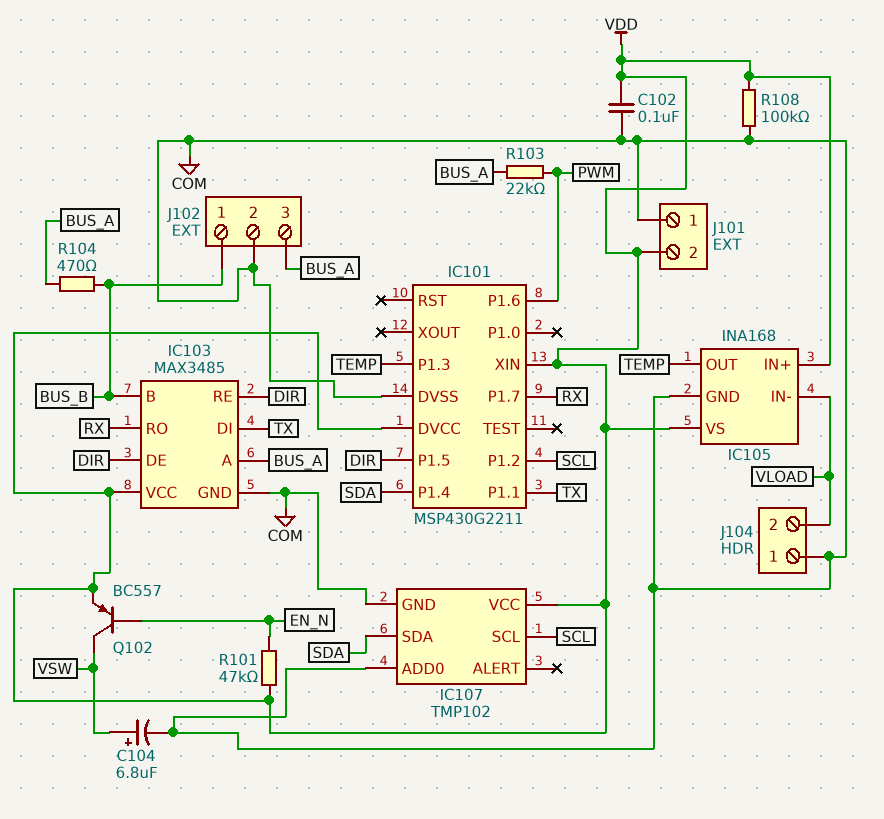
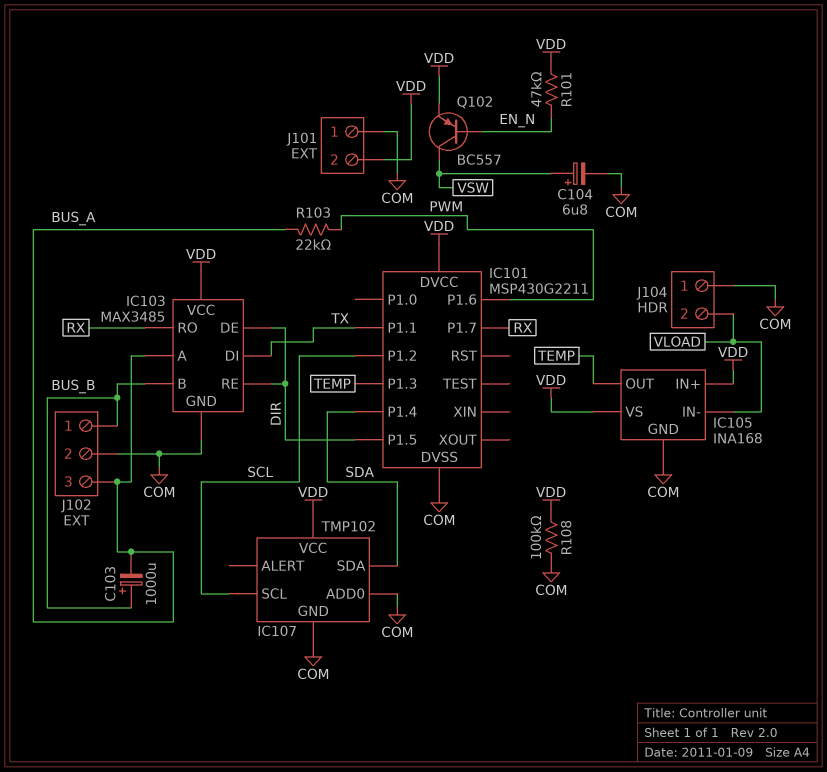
C102: 100nF (COM, VDD) -> none
C103: none -> 1000uF (plus BUS_B, minus BUS_A)
IC101 pin XIN: VDD -> none
R104: 470 (BUS_A, BUS_B) -> none

